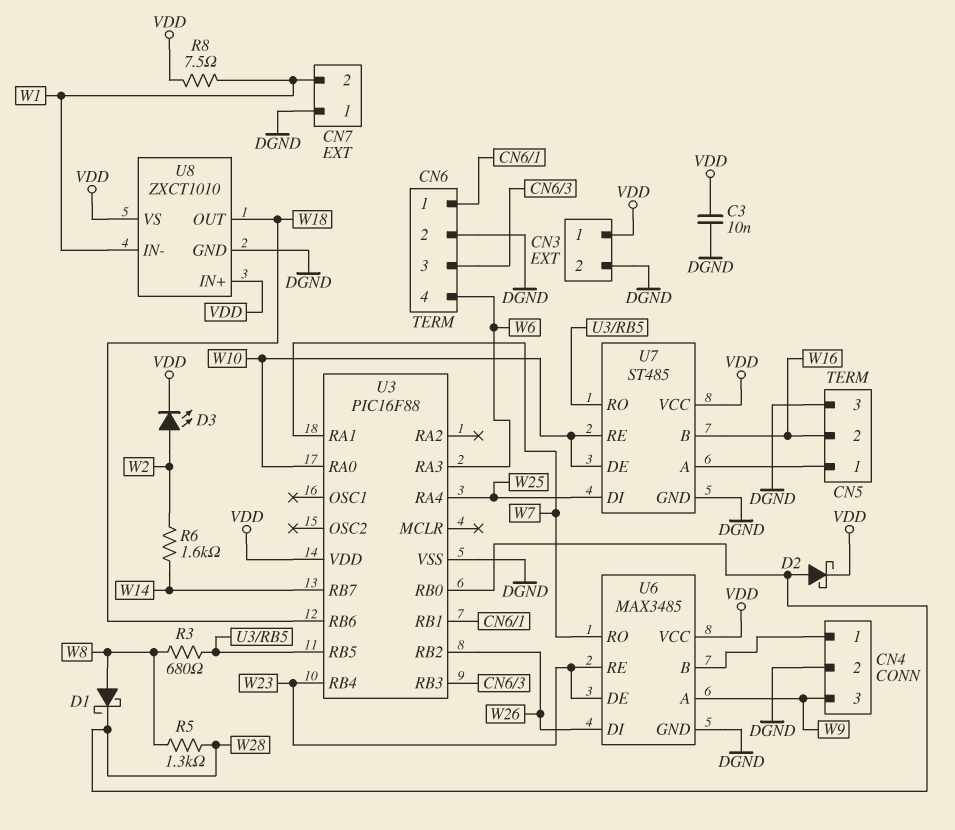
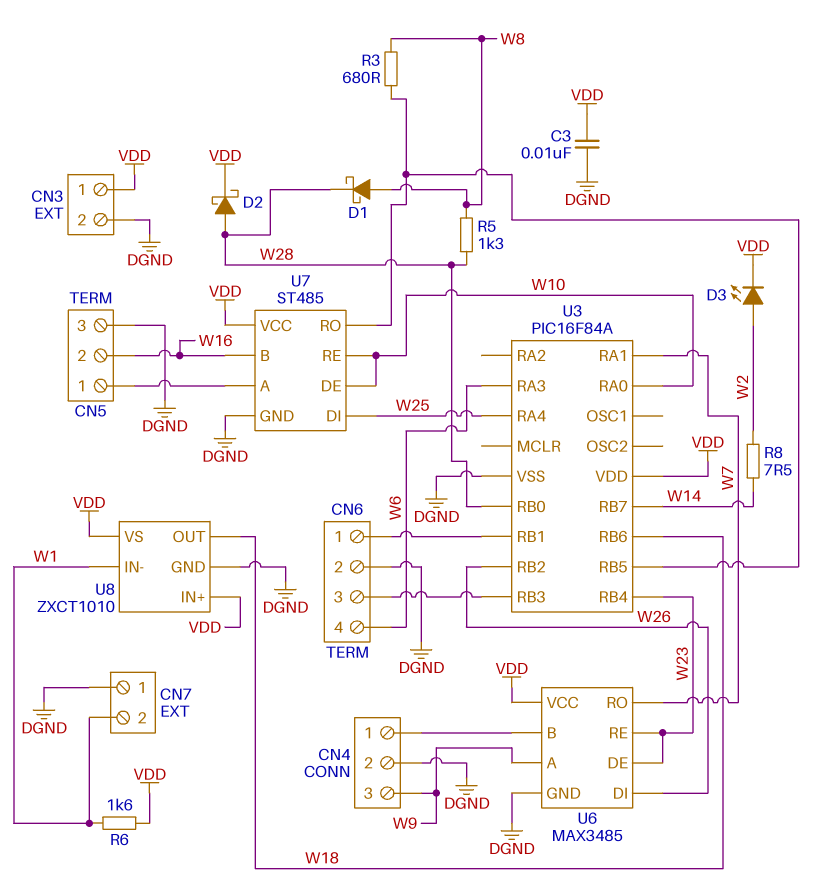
R6: 1.6k (W2, W14) -> 1.6k (VDD, W1)
R8: 7.5 (VDD, W1) -> 7.5 (W2, W14)
U3: PIC16F88 -> PIC16F84A

